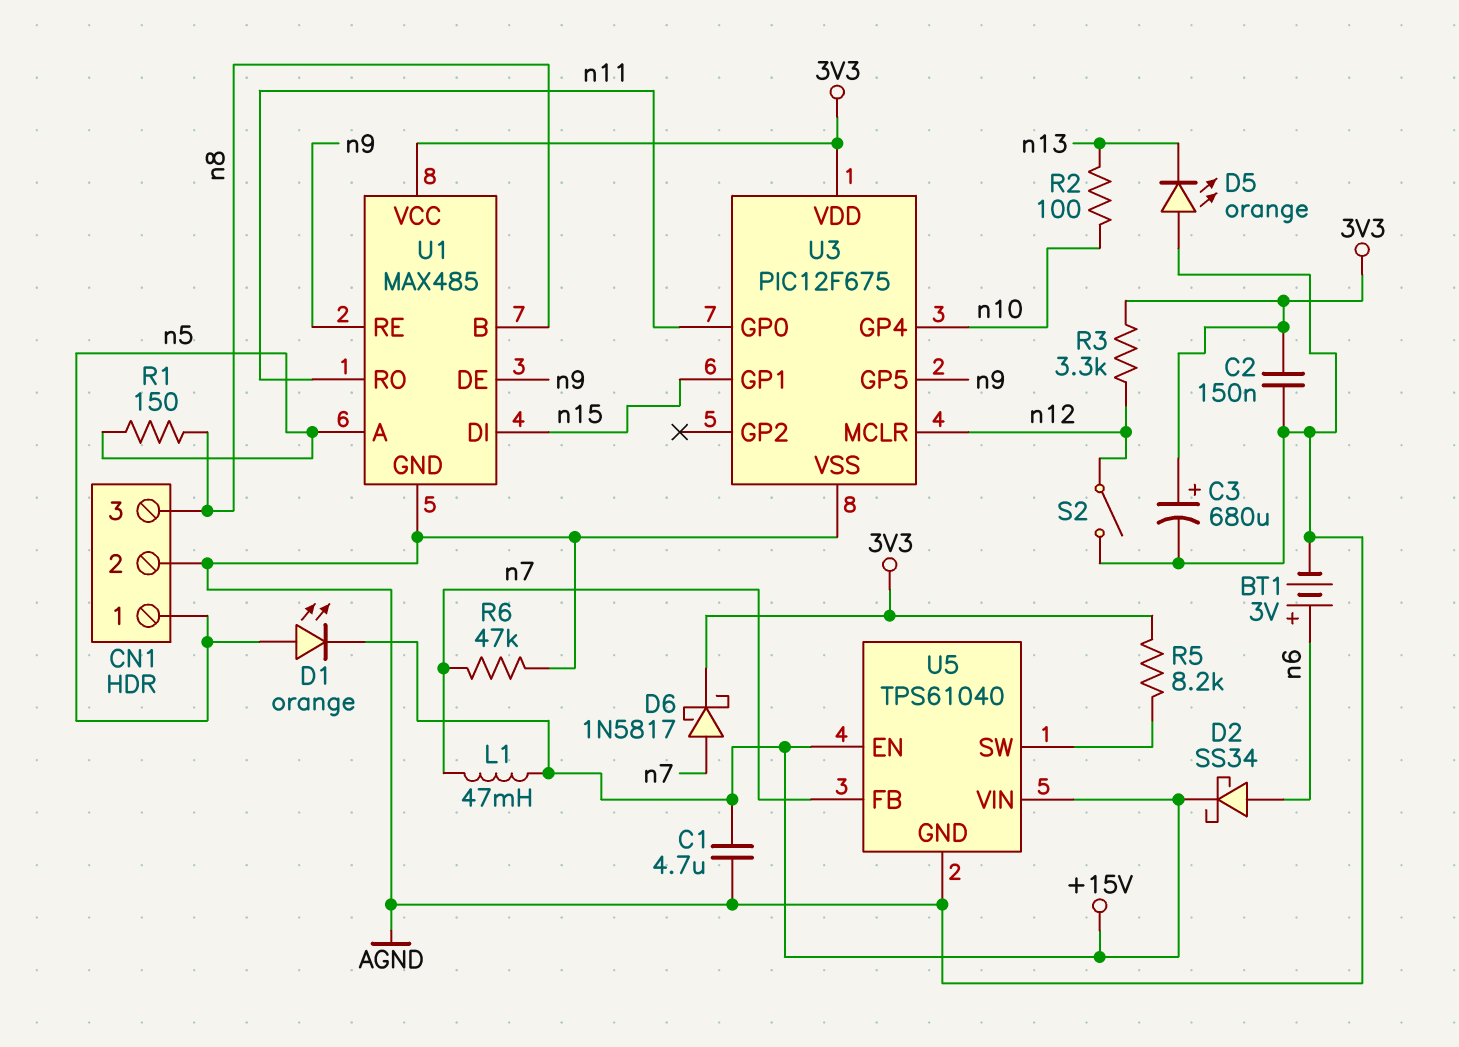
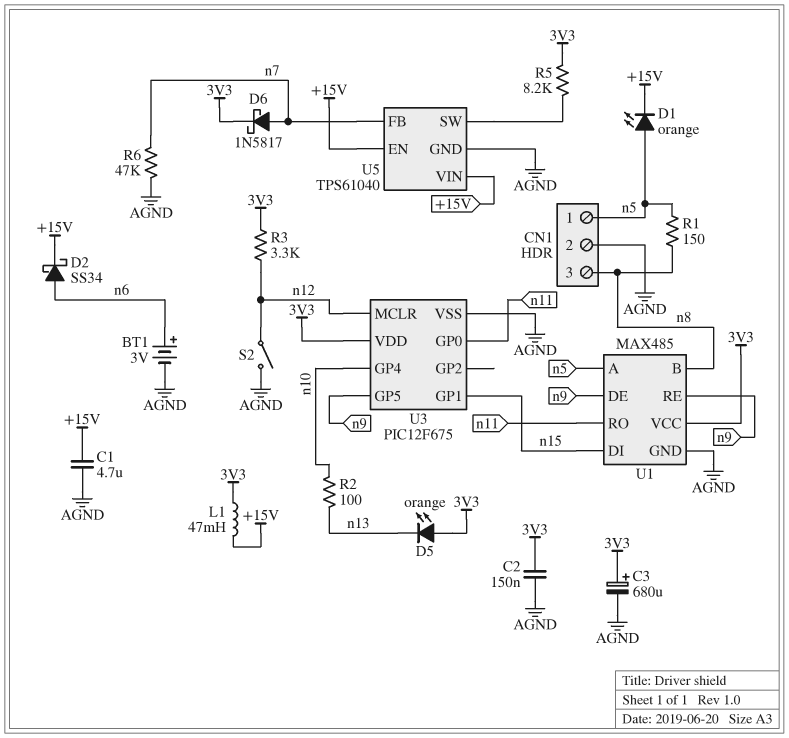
D5: LED orange (A AGND, K n13) -> LED orange (A 3V3, K n13)
L1: 47mH (+15V, n7) -> 47mH (+15V, 3V3)

